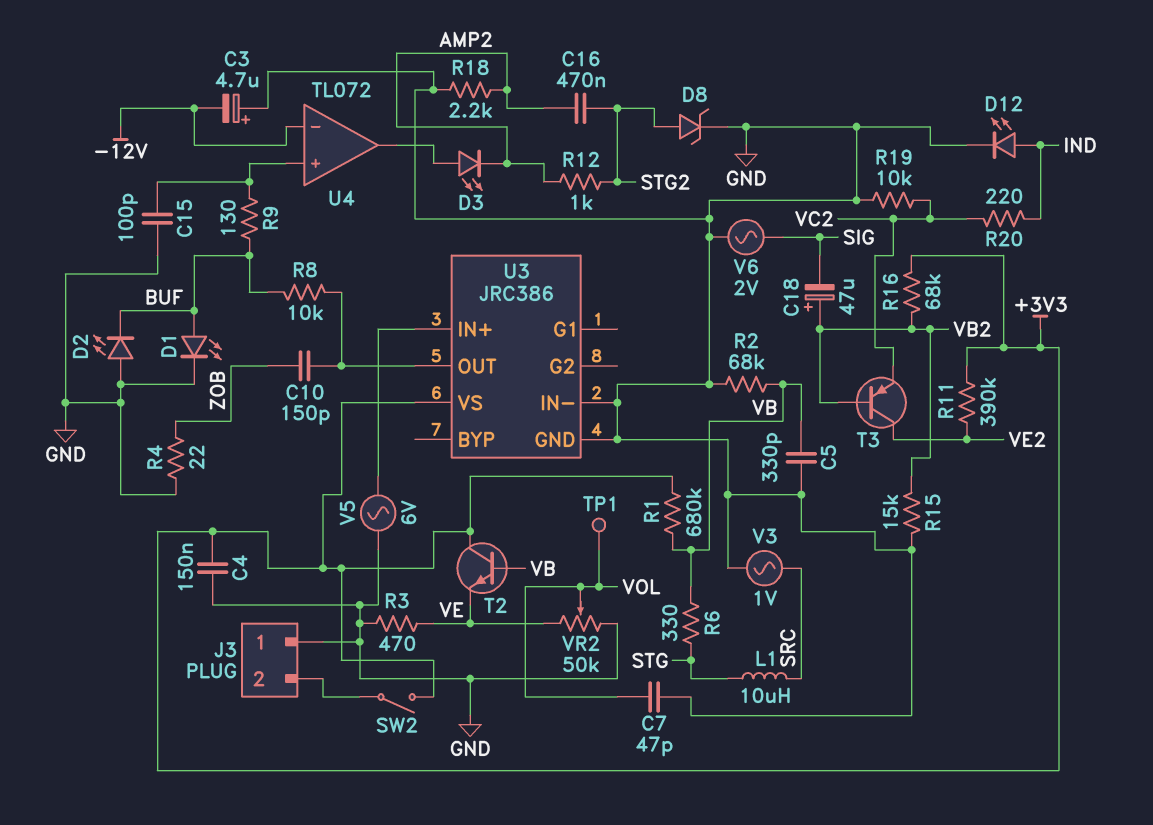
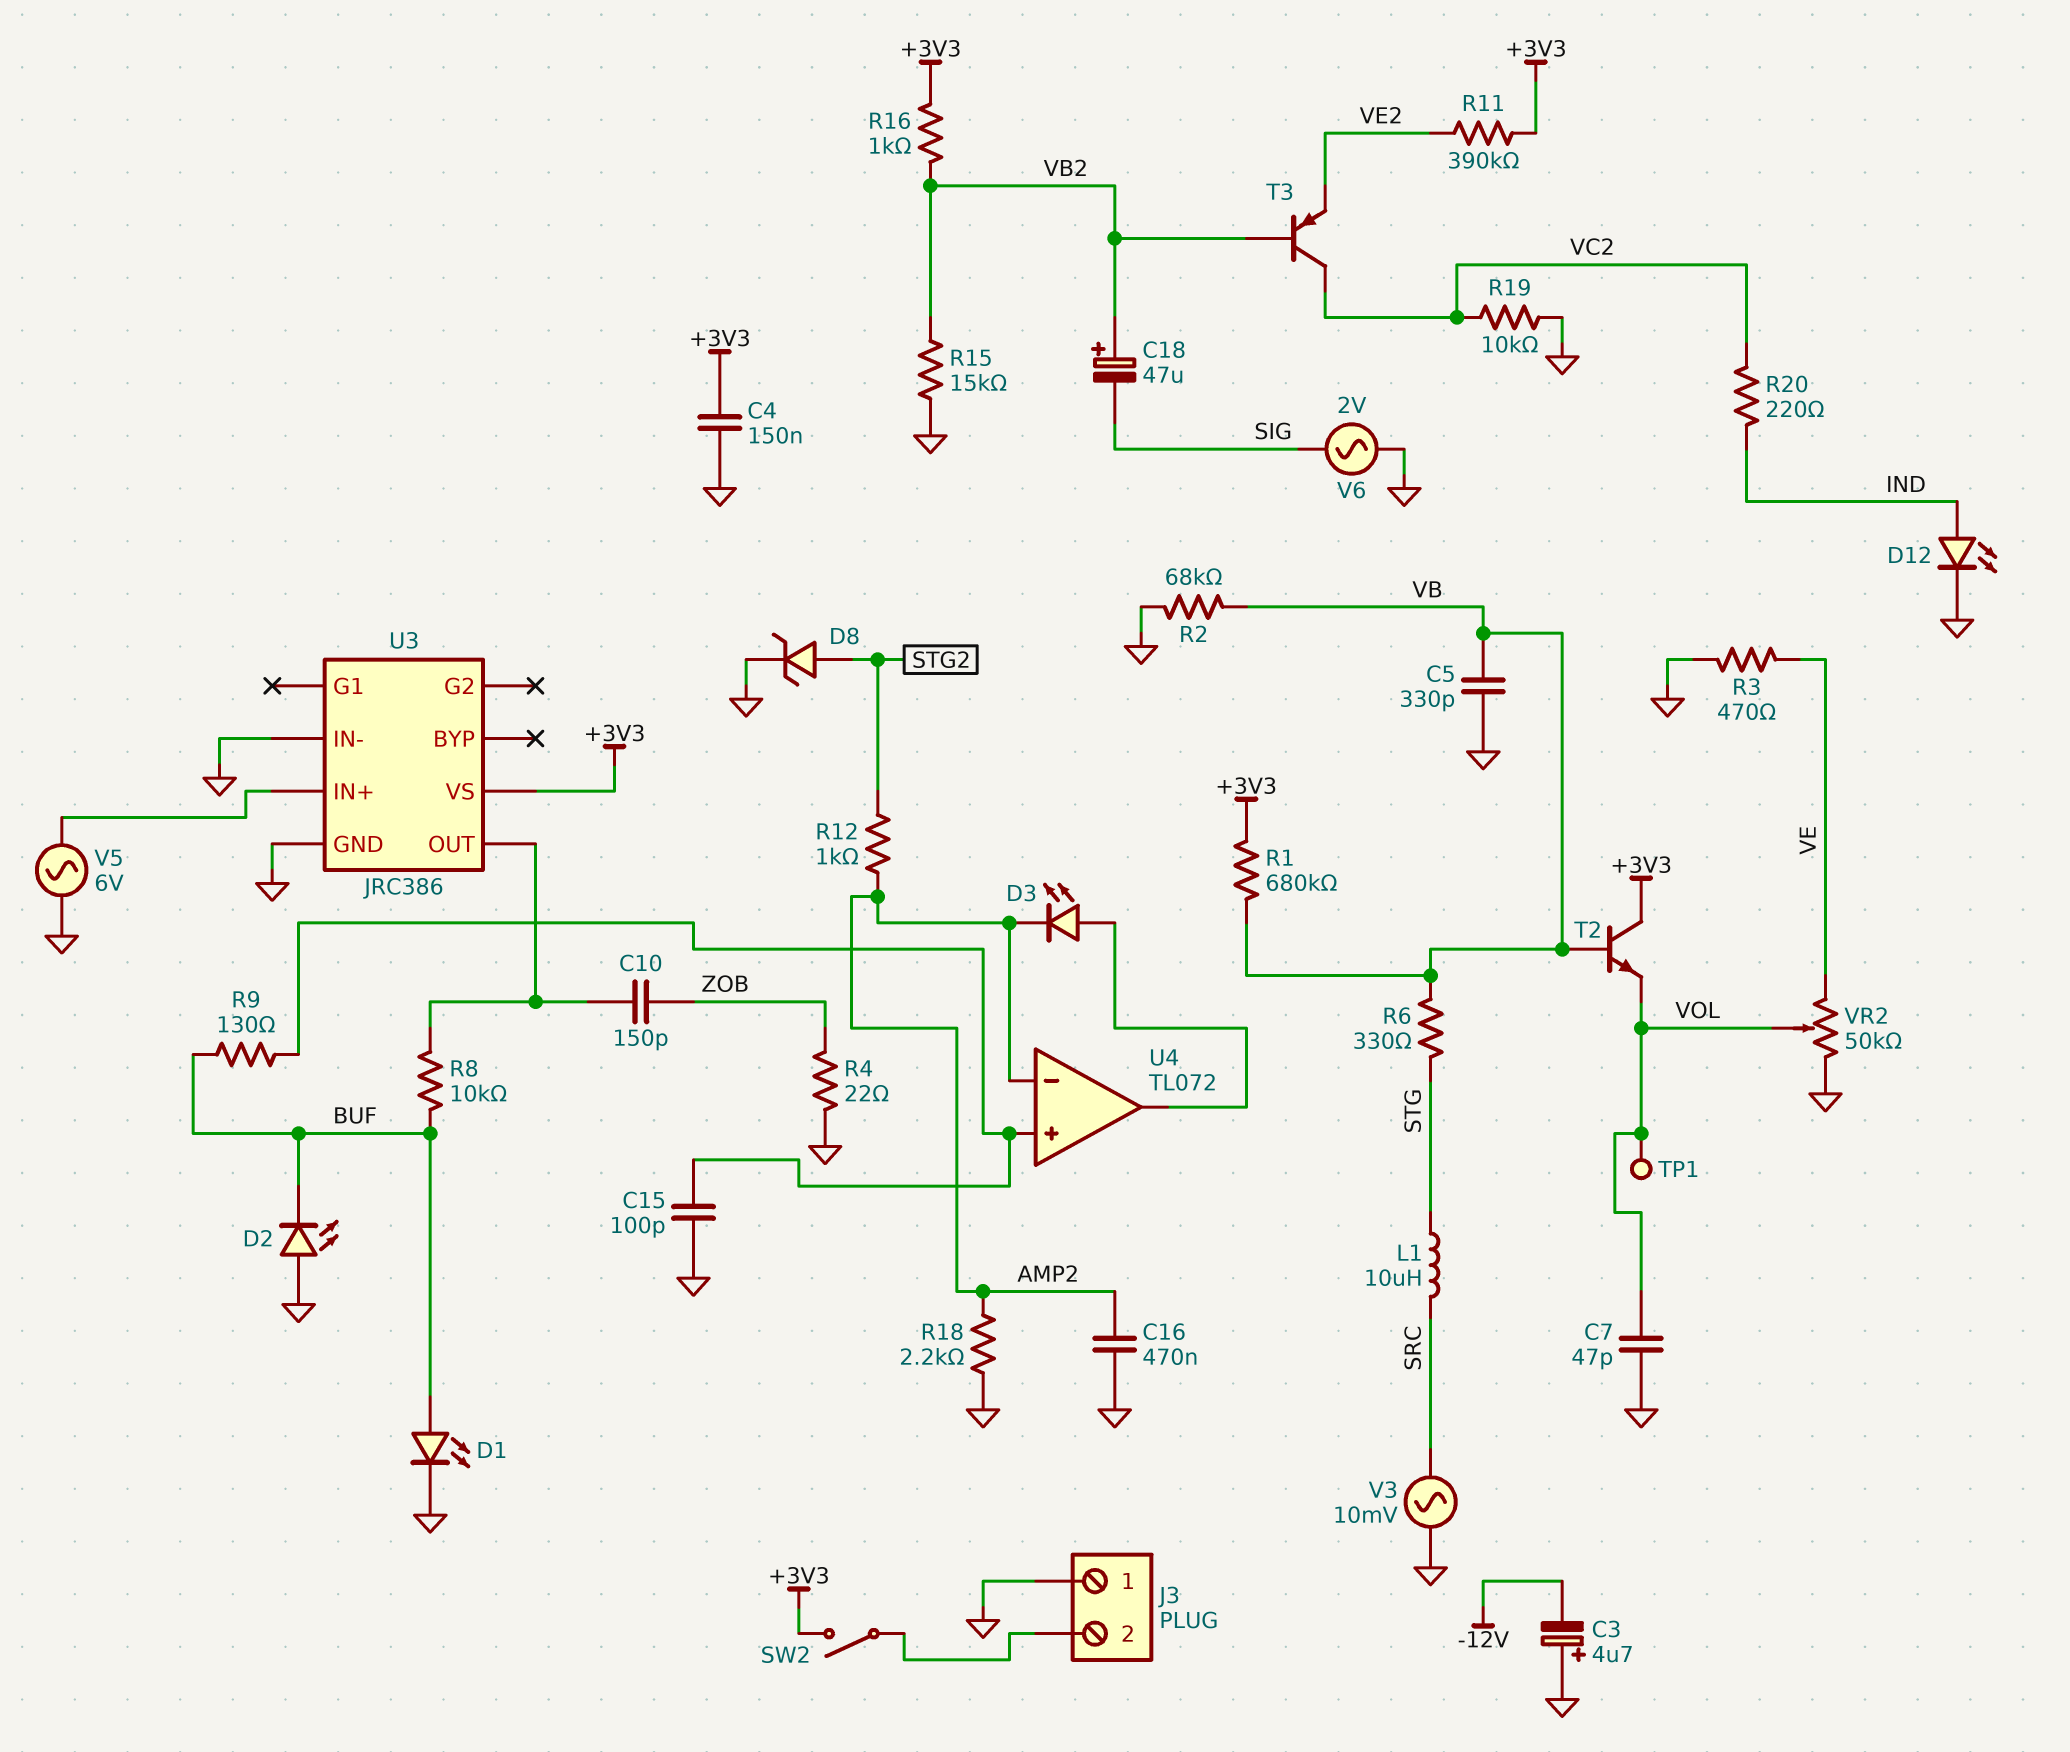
C16: 470nF (AMP2, STG2) -> 470nF (AMP2, GND)
R16: 68k (+3V3, VB2) -> 1k (+3V3, VB2)
T2: NPN (B VB, C +3V3, E VE) -> NPN (B VB, C +3V3, E VOL)
T3: PNP (B VB2, C VE2, E VC2) -> PNP (B VB2, C VC2, E VE2)
U4 pin in-: -12V -> AMP2
V3: AC 1V (GND, SRC) -> AC 10mV (GND, SRC)

